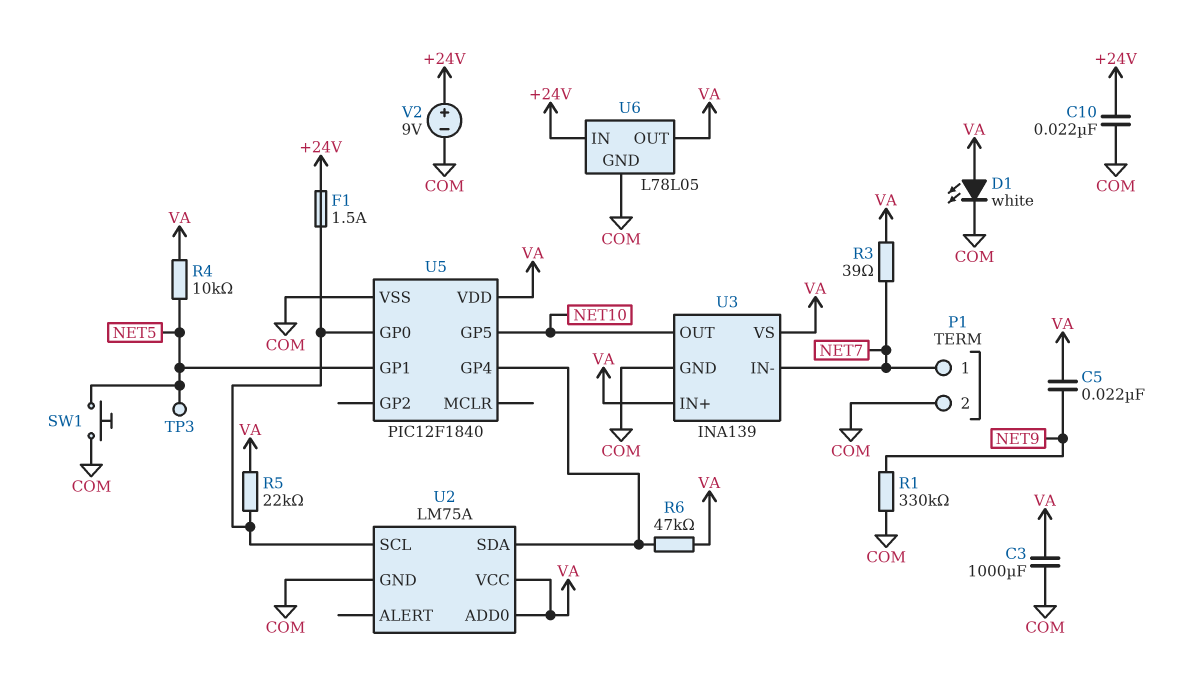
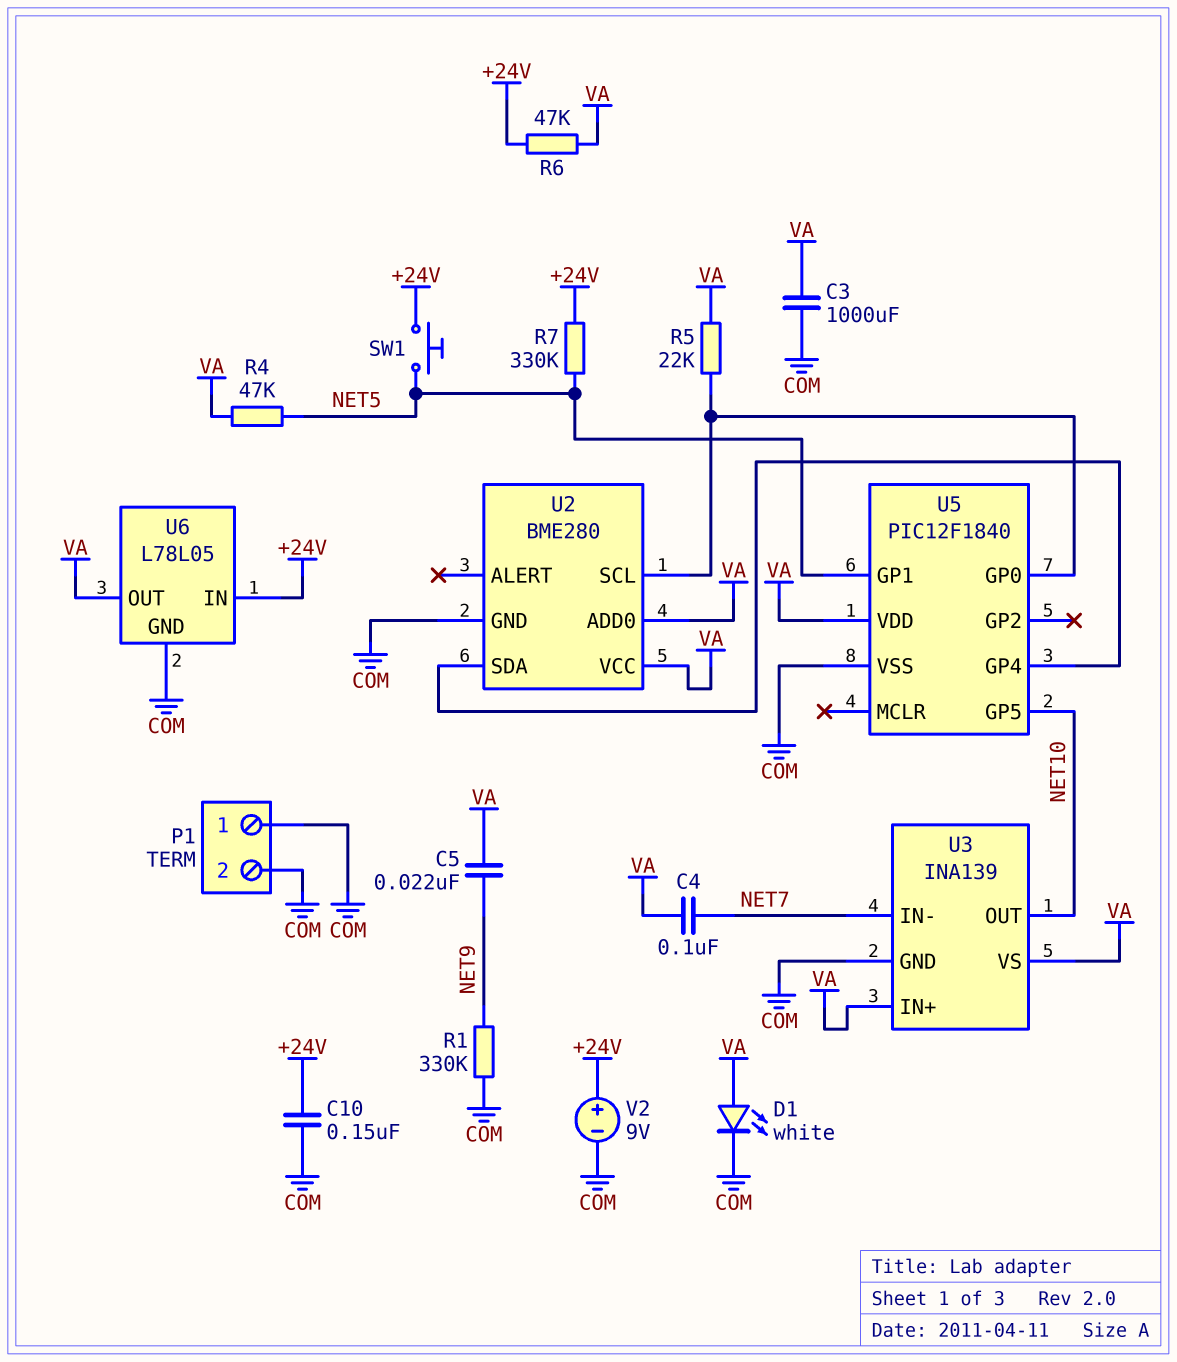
C4: none -> 100nF (NET7, VA)
C10: 22nF (+24V, COM) -> 150nF (+24V, COM)
F1: 1.5A (+24V, U2/SCL) -> none
P1 pin 1: NET7 -> COM
R3: 39 (NET7, VA) -> none
R4: 10k (NET5, VA) -> 47k (NET5, VA)
R6: 47k (U2/SDA, VA) -> 47k (+24V, VA)
R7: none -> 330k (+24V, NET5)
SW1: button (COM, NET5) -> button (+24V, NET5)
TP3: test point (NET5) -> none
U2: LM75A -> BME280

